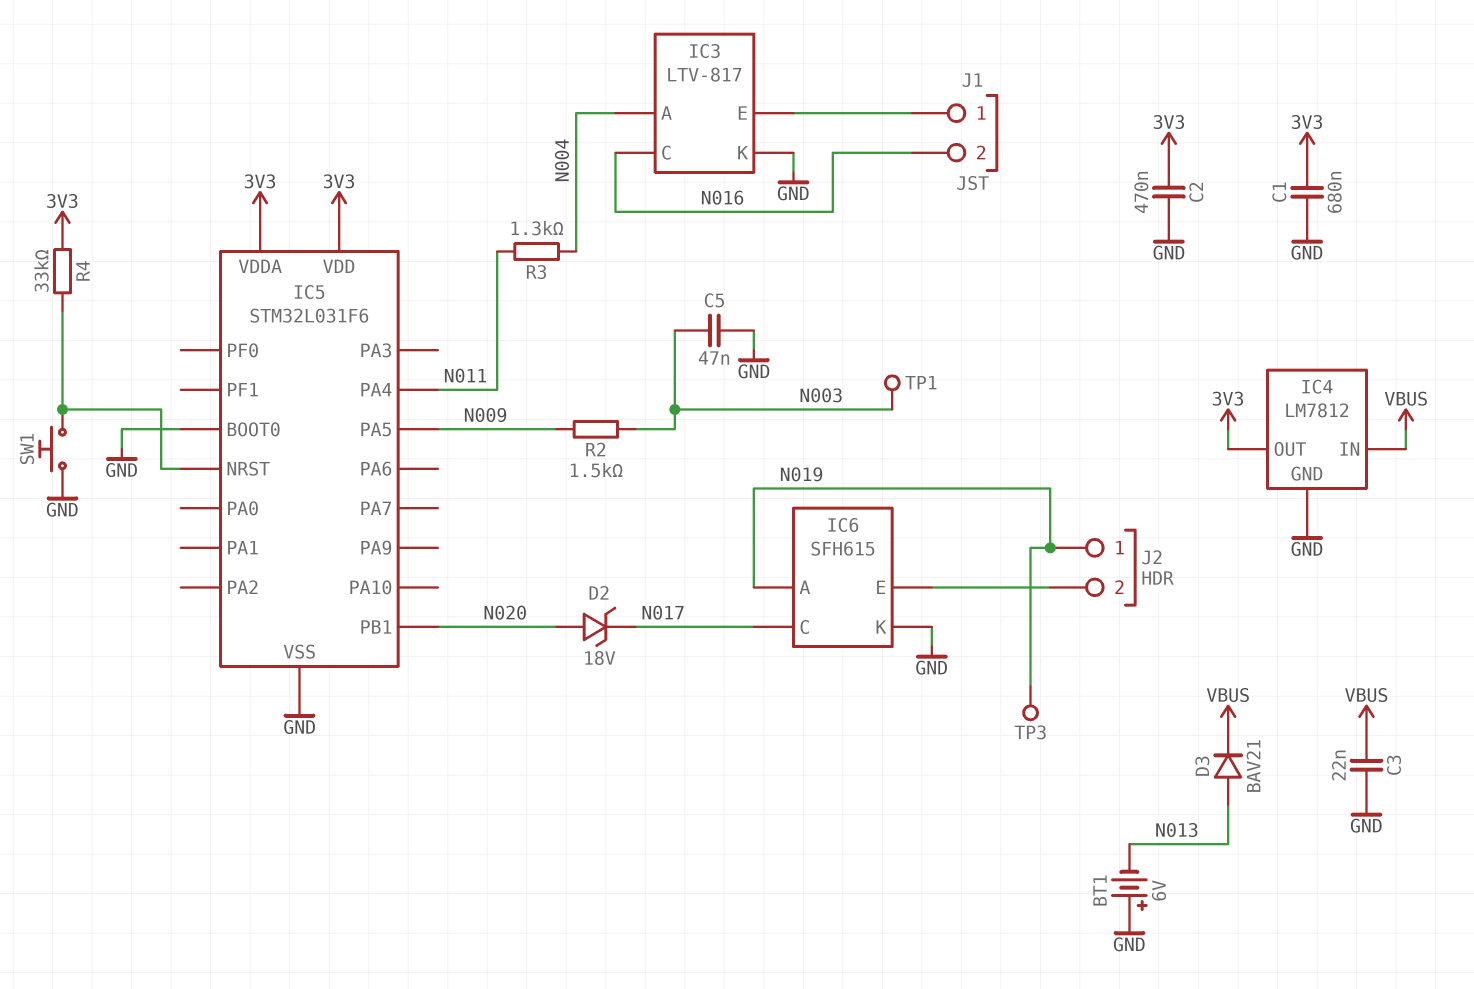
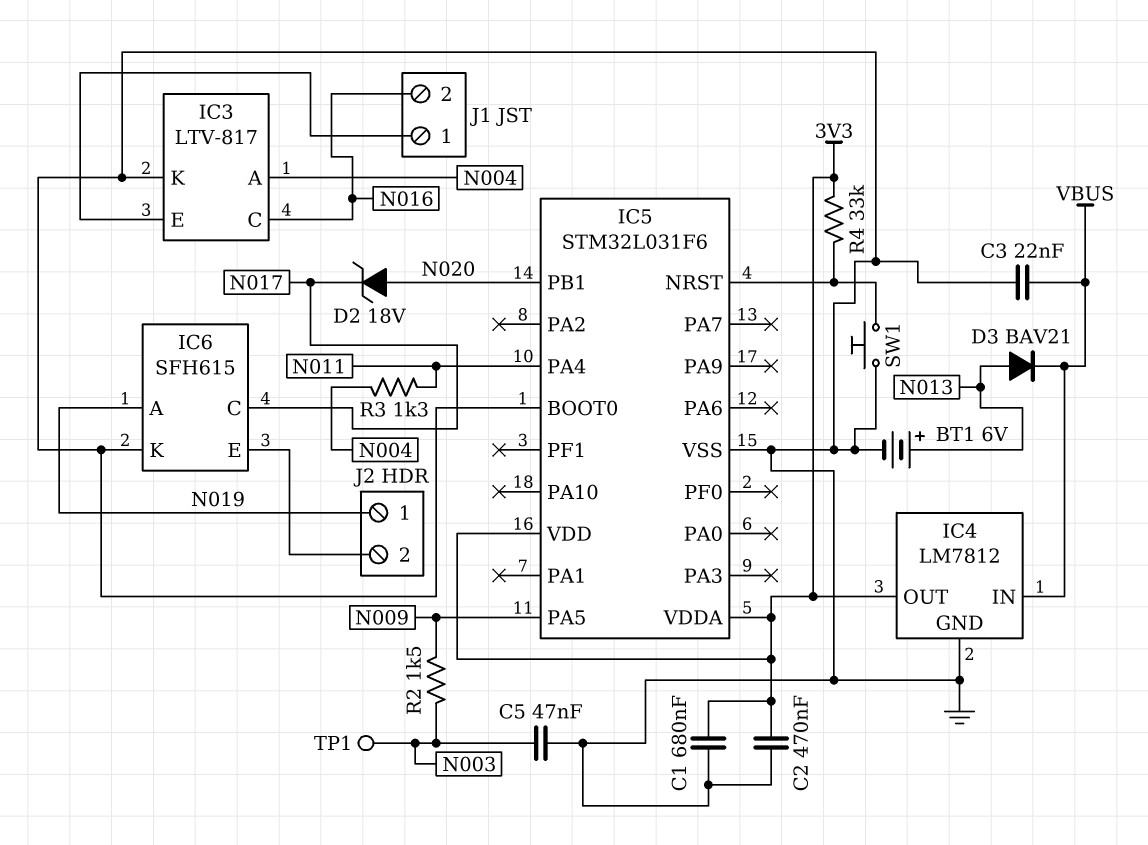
BT1: 6V (plus GND, minus N013) -> 6V (plus N013, minus GND)
TP3: test point (N019) -> none

